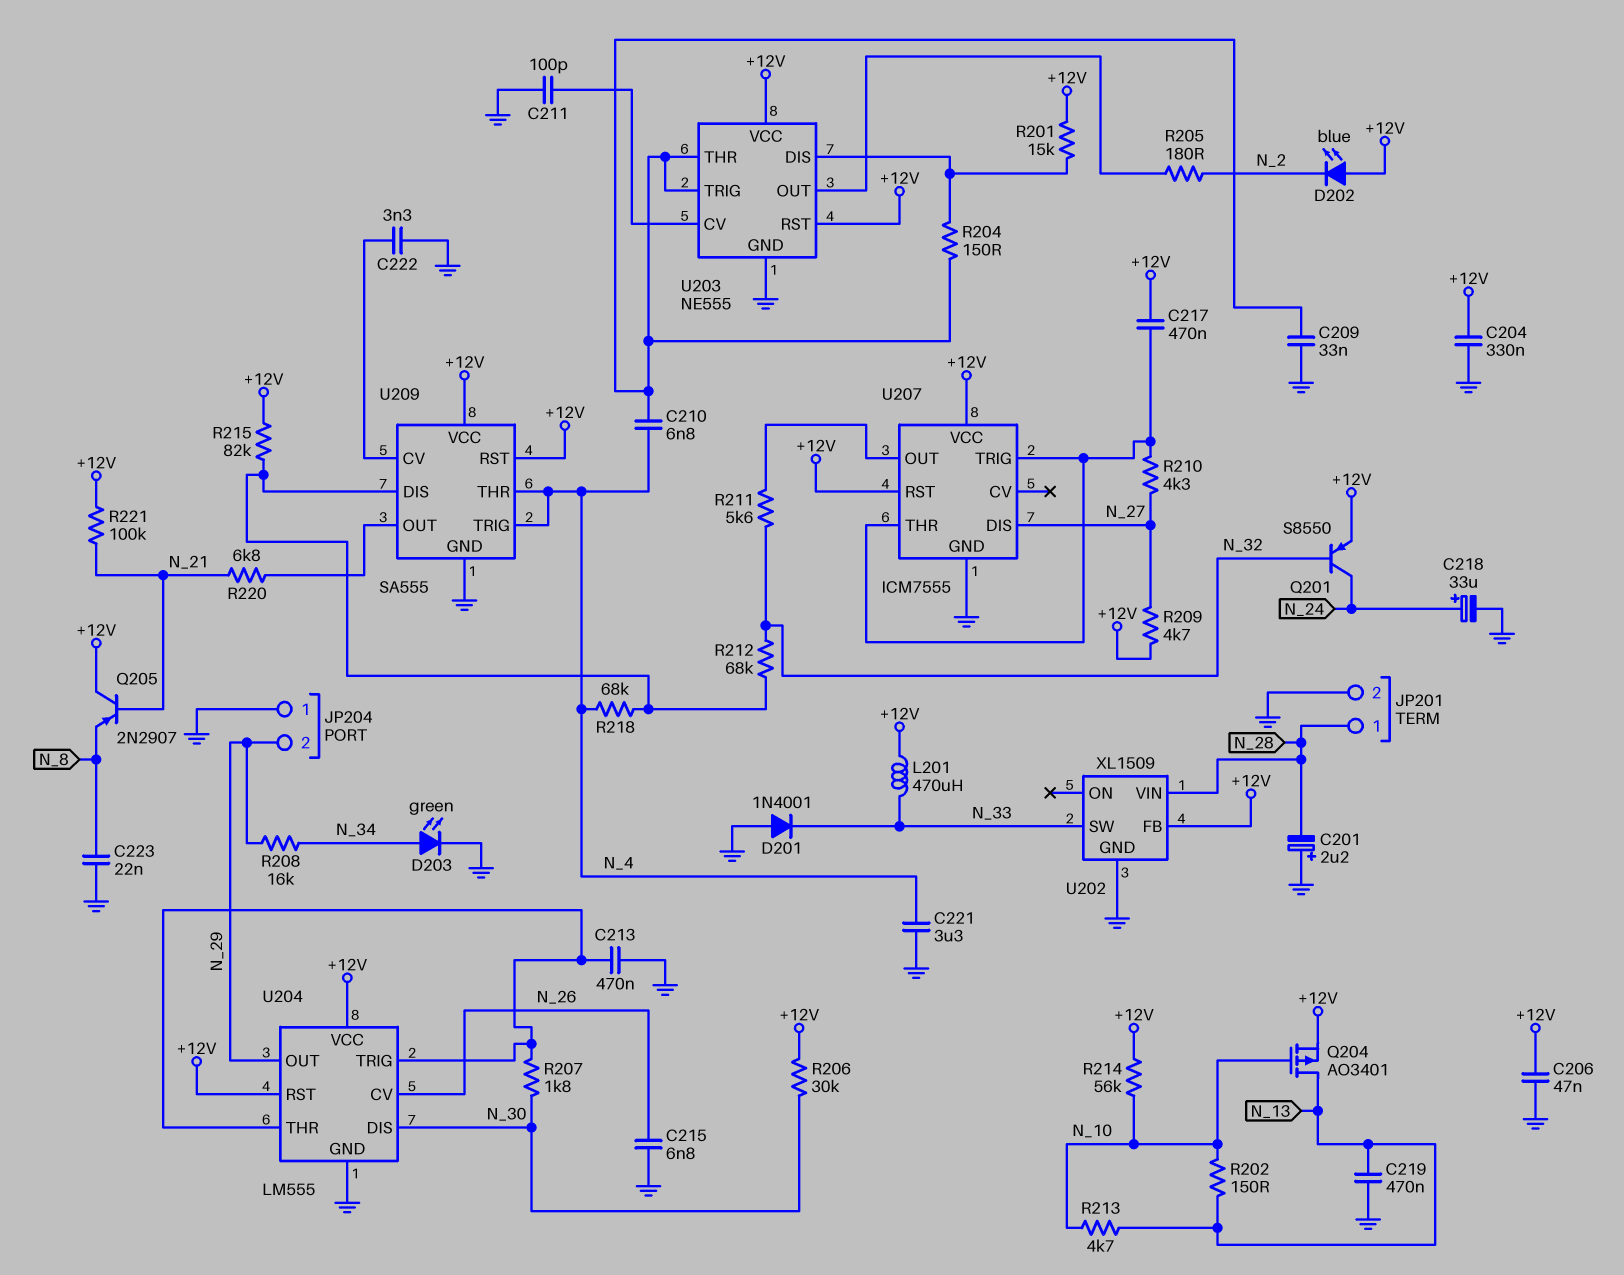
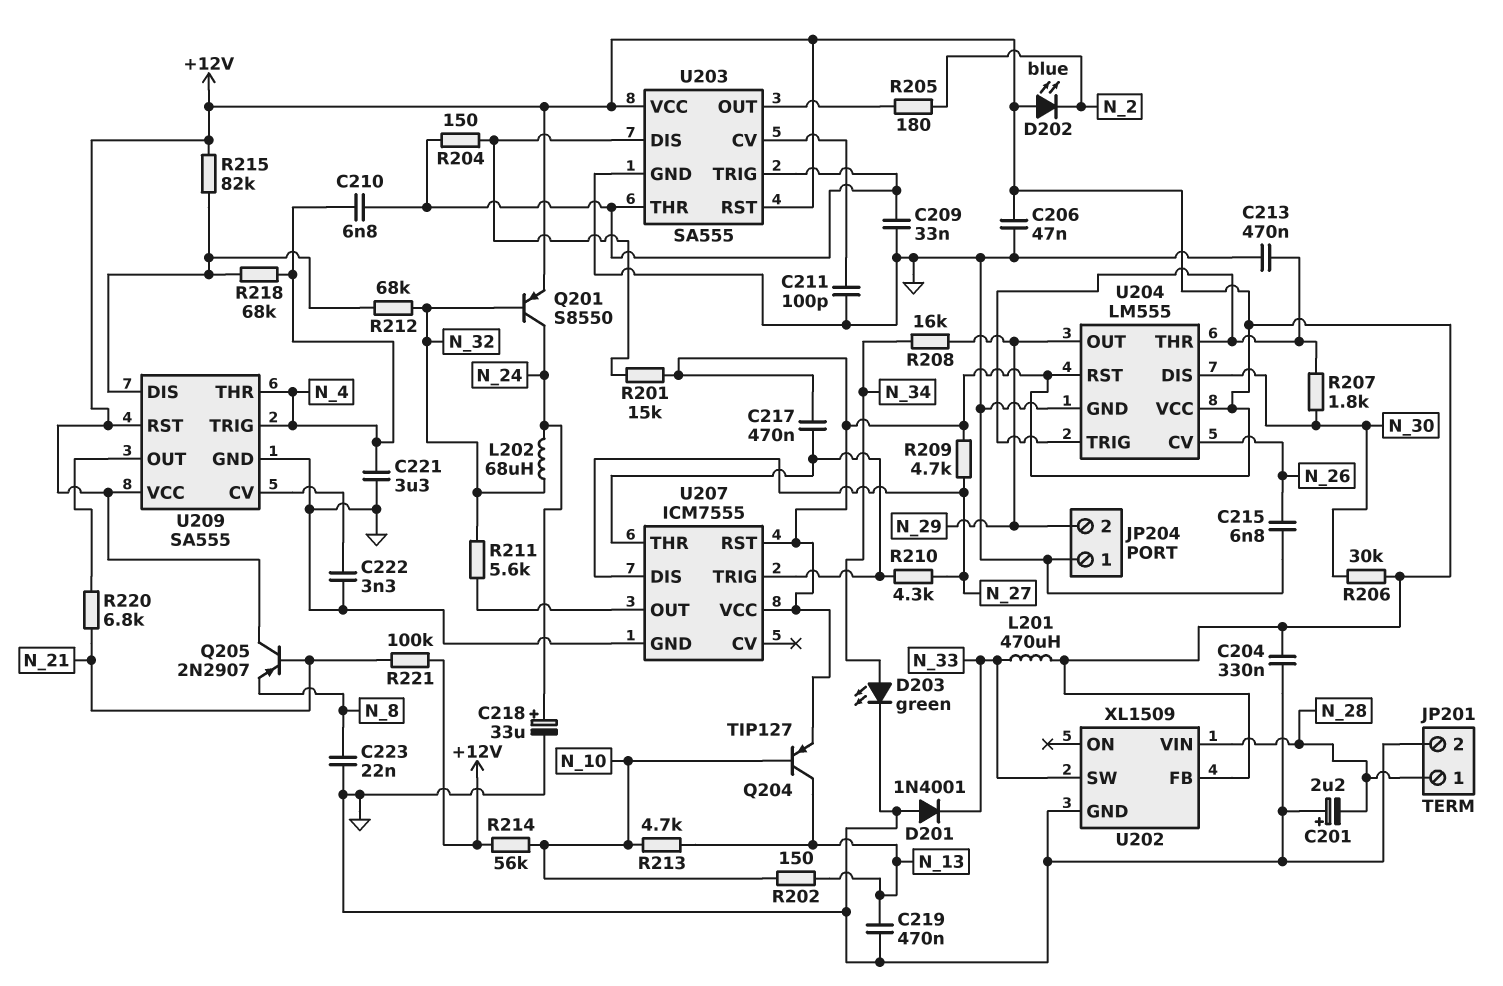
L202: none -> 68uH (N_24, N_32)
Q204: PMOS AO3401 (G N_10, D N_13, S +12V) -> PNP TIP127 (B N_10, C N_13, E +12V)
U203: NE555 -> SA555

